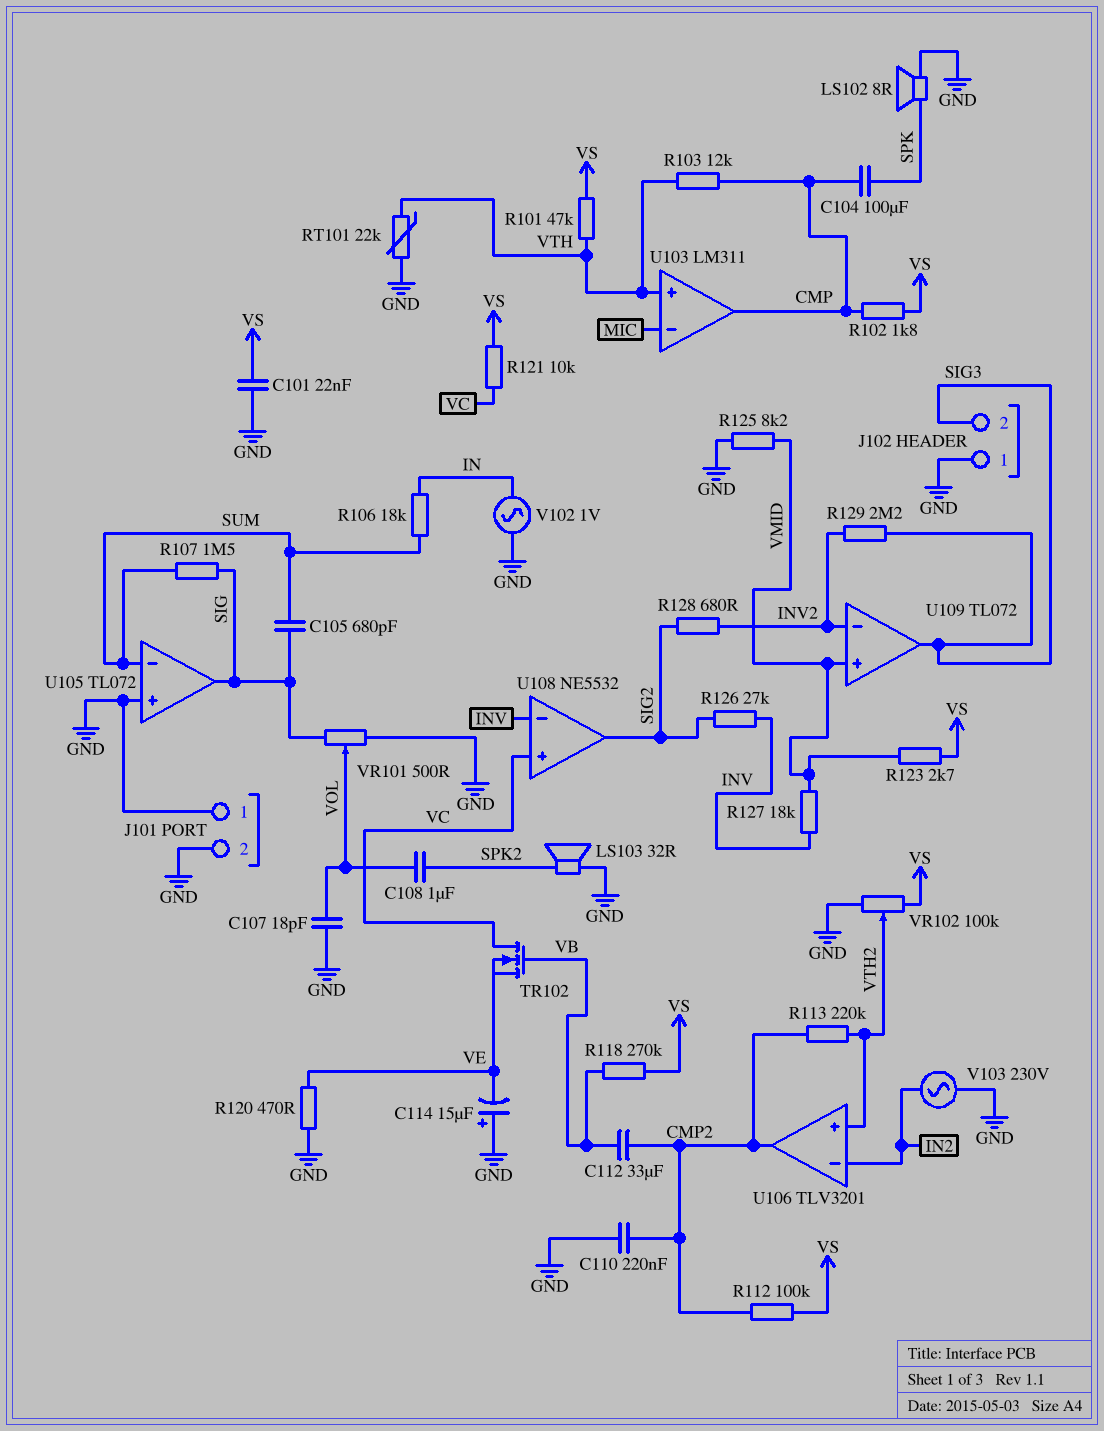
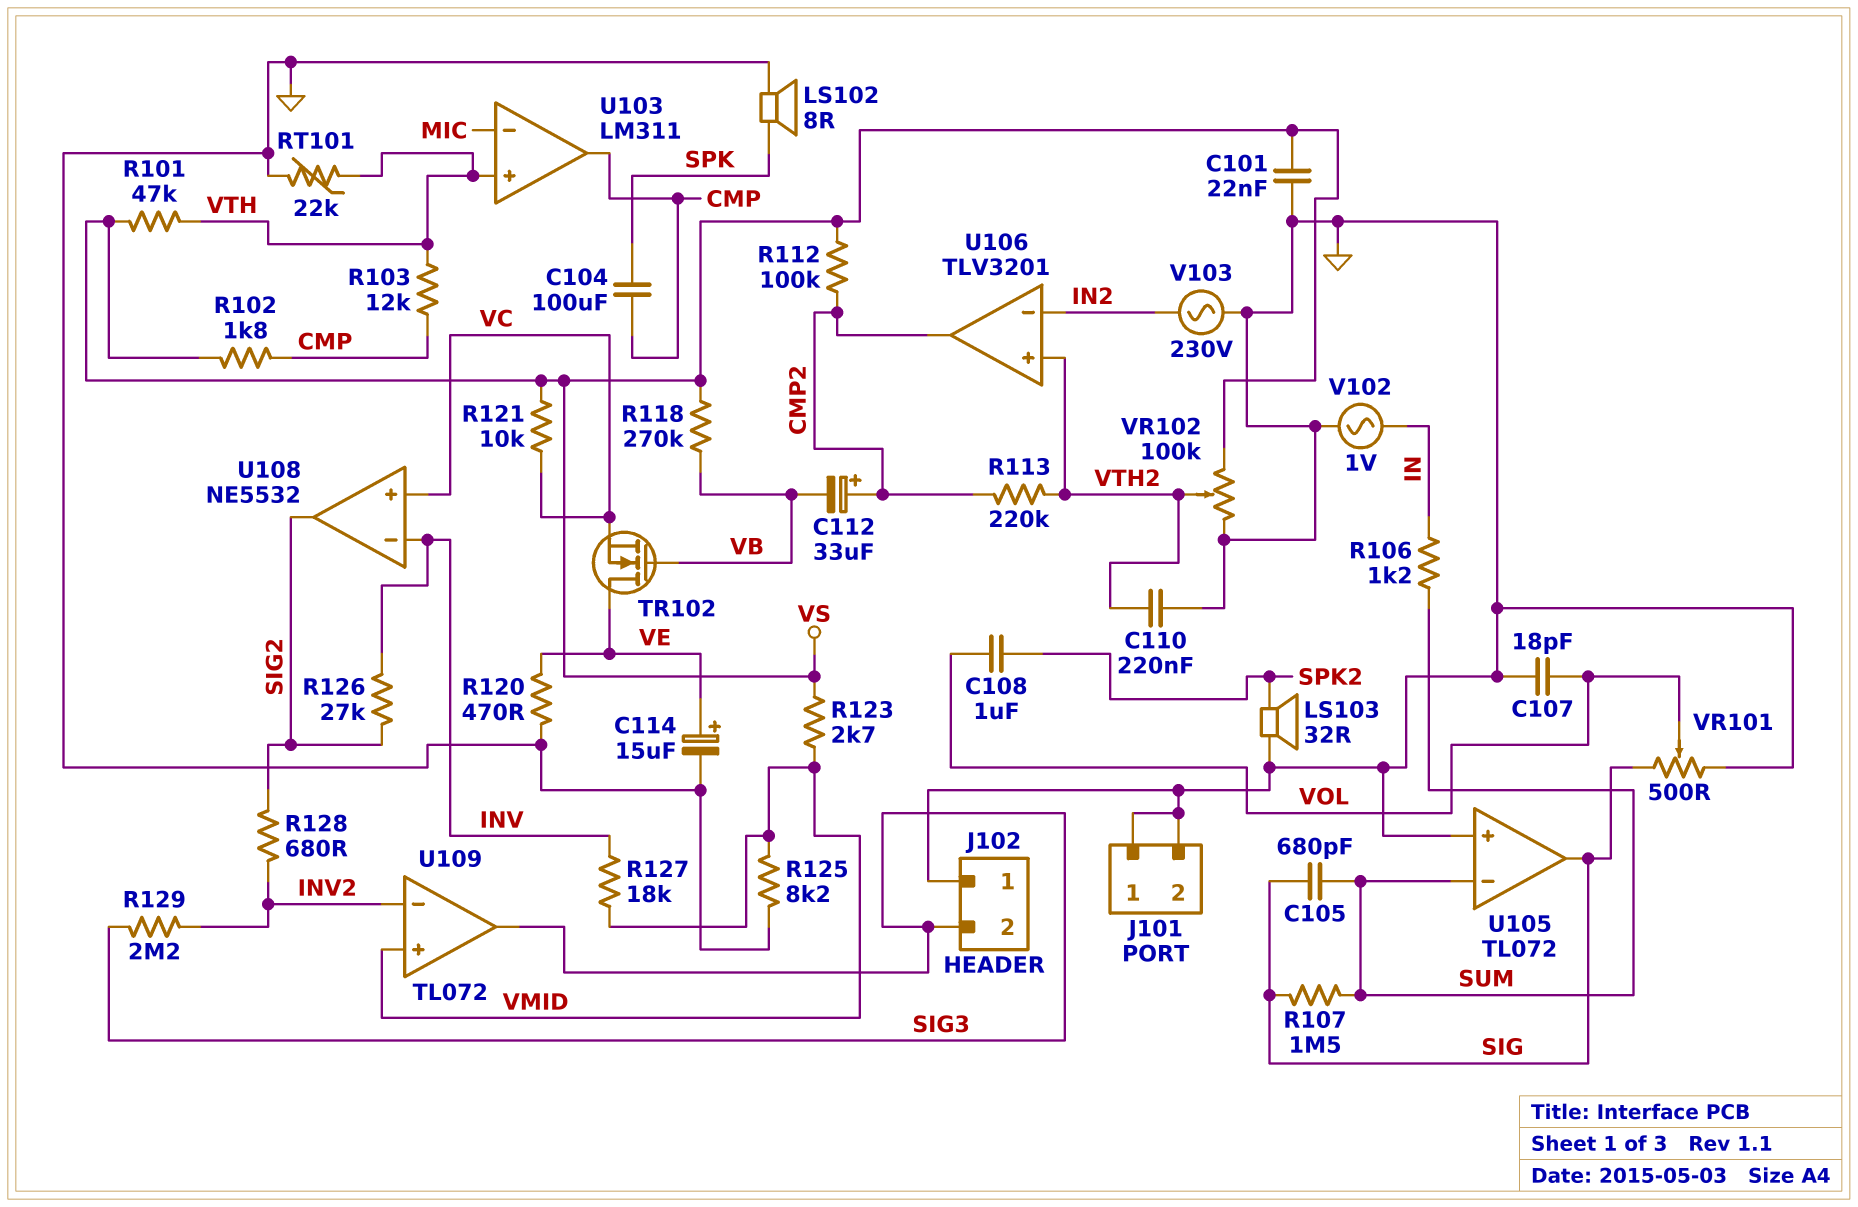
C110: 220nF (CMP2, GND) -> 220nF (GND, VTH2)
C112: 33uF (CMP2, VB) -> 33uF (plus CMP2, minus VB)
C114: 15uF (plus GND, minus VE) -> 15uF (plus VE, minus GND)
R106: 18k (IN, SUM) -> 1.2k (IN, SUM)
TR102: NMOS (G VB, D VC, S VE) -> NMOS (G VB, D VE, S VC)

